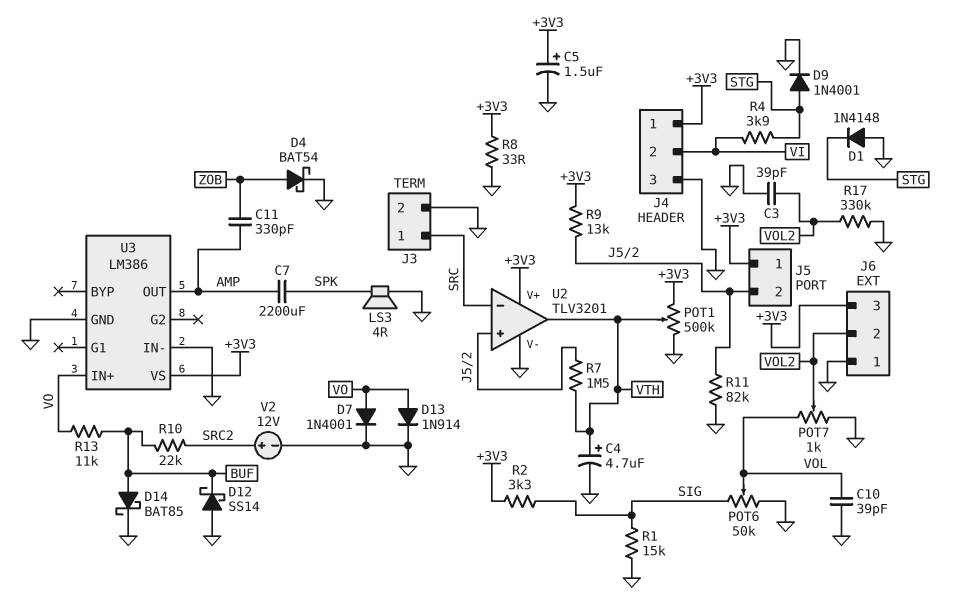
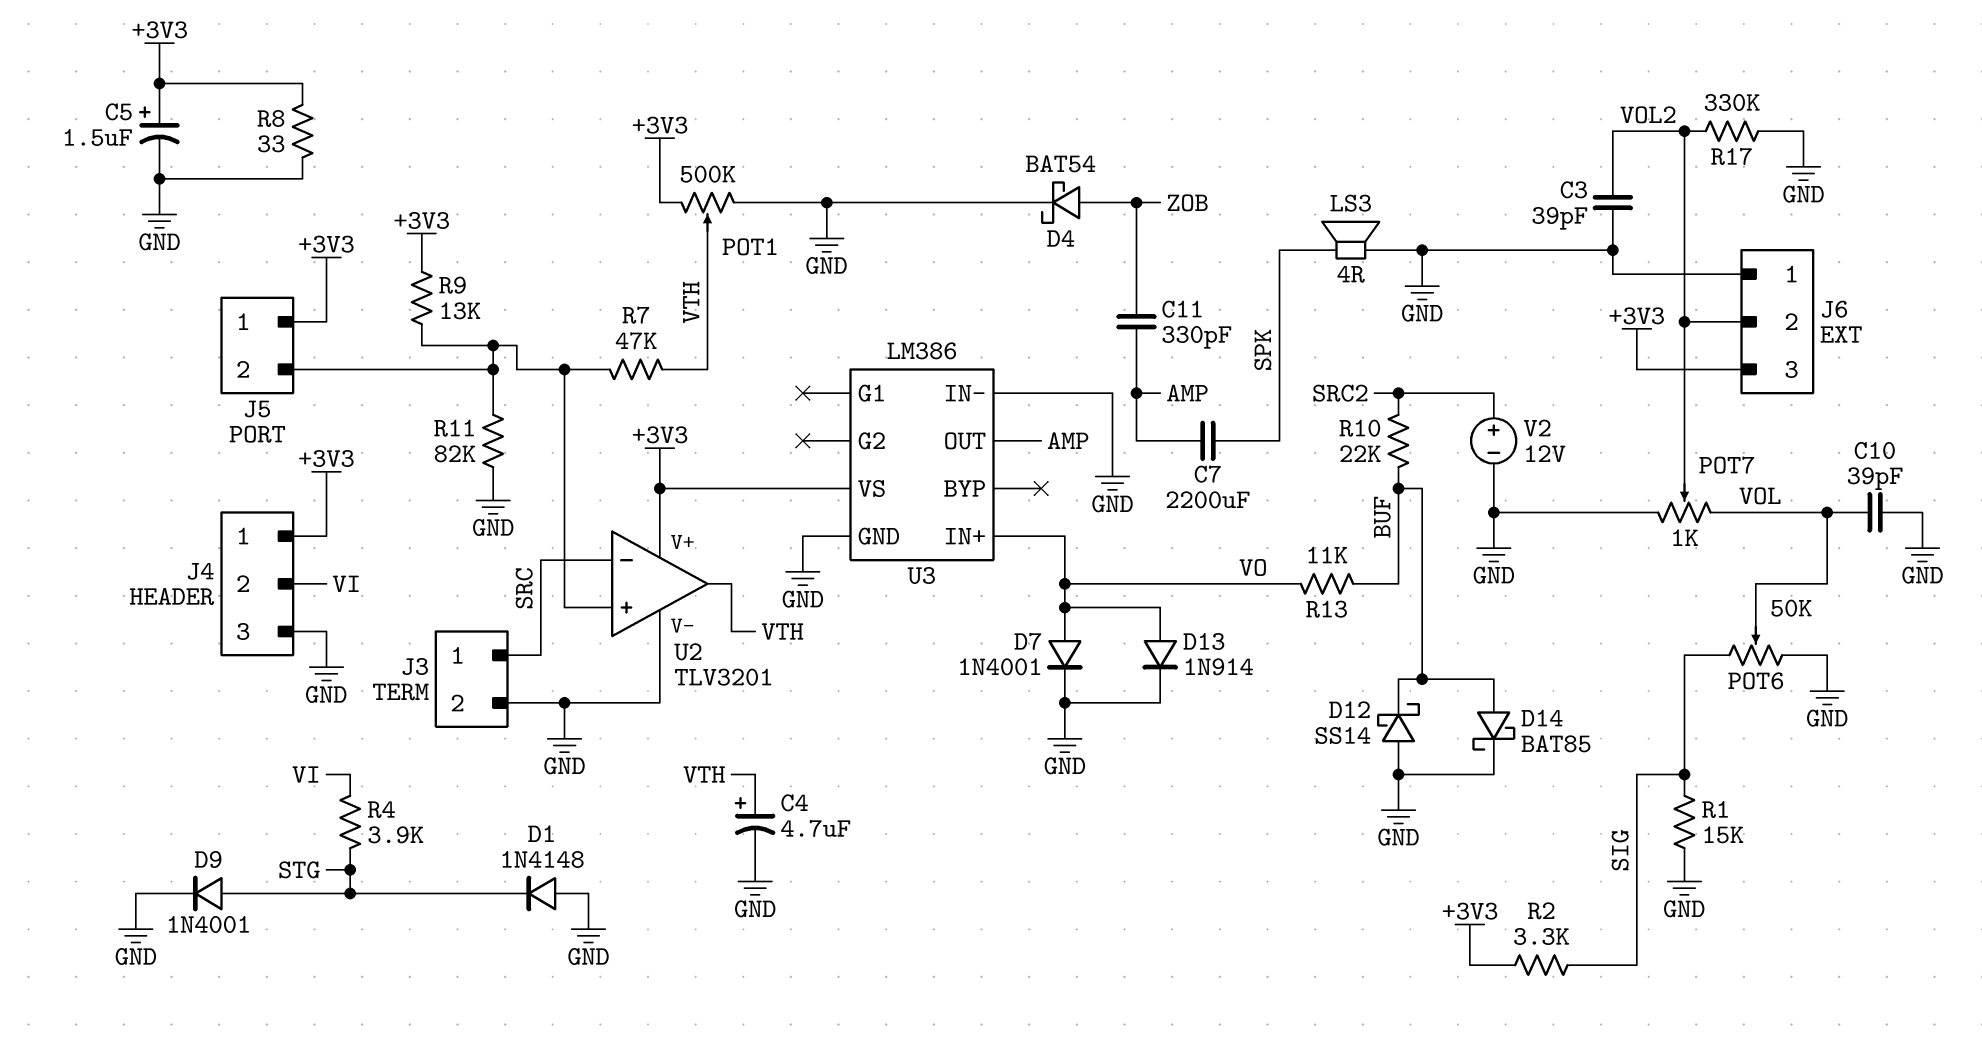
R7: 1.5M (J5/2, VTH) -> 47k (J5/2, VTH)

